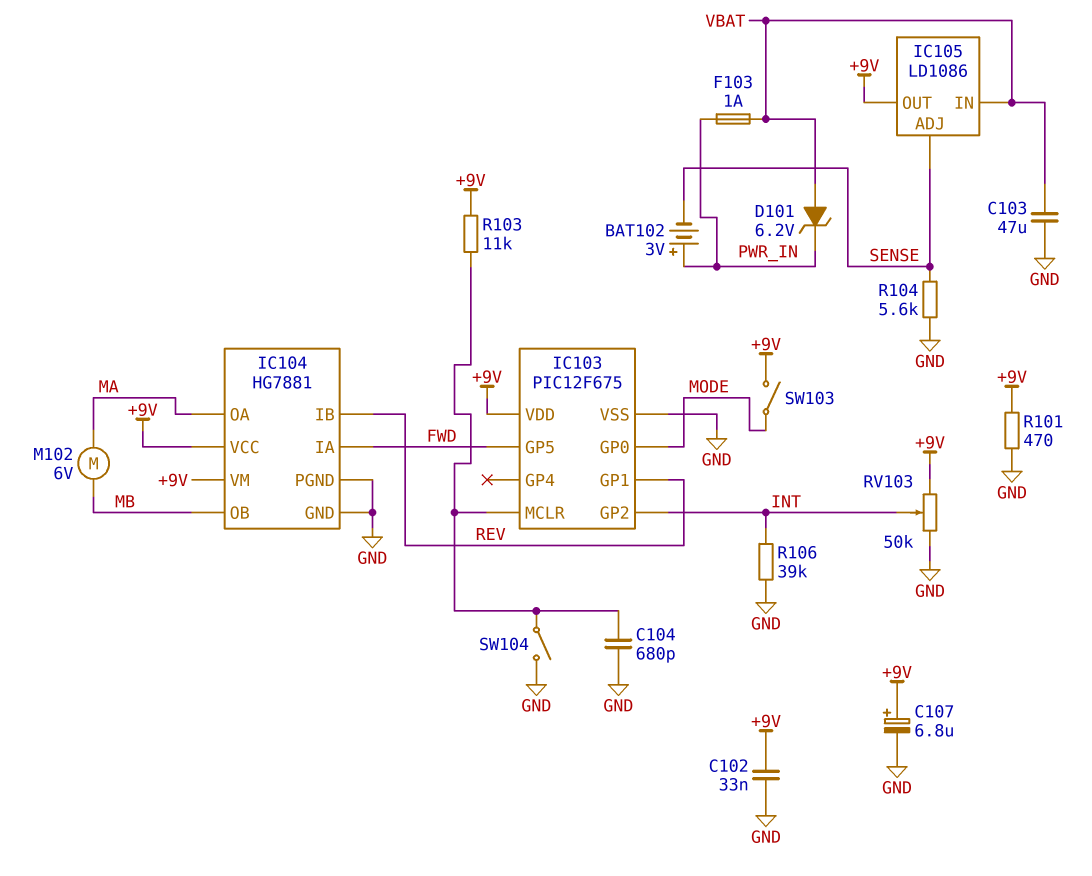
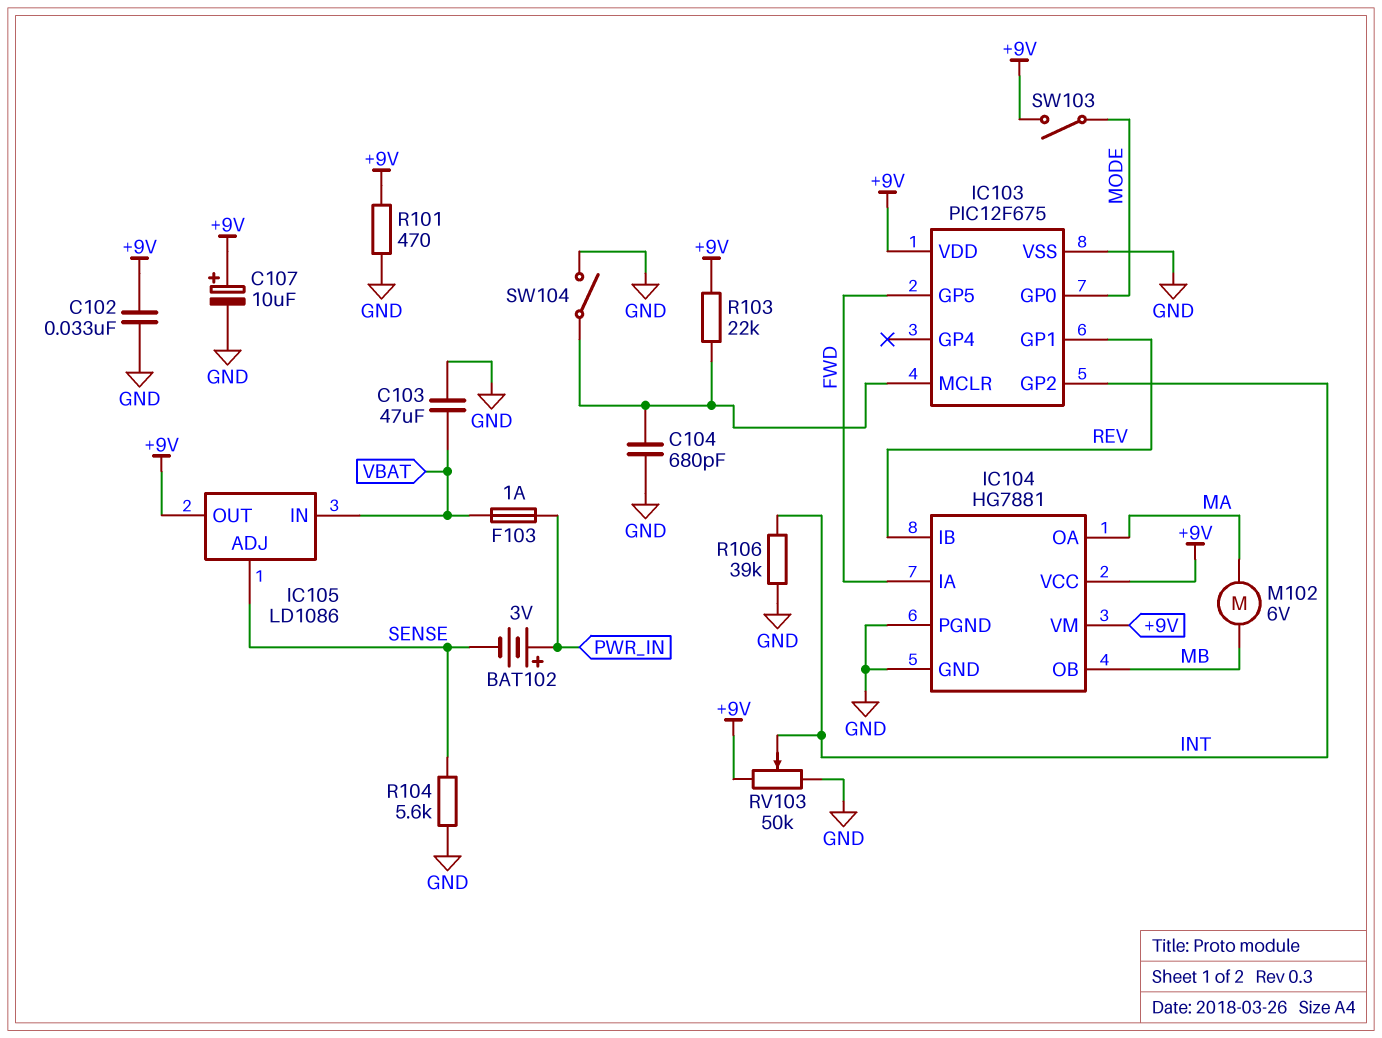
C107: 6.8uF (plus +9V, minus GND) -> 10uF (plus +9V, minus GND)
D101: zener 6.2V (A VBAT, K PWR_IN) -> none
R103: 11k (+9V, IC103/MCLR) -> 22k (+9V, IC103/MCLR)

